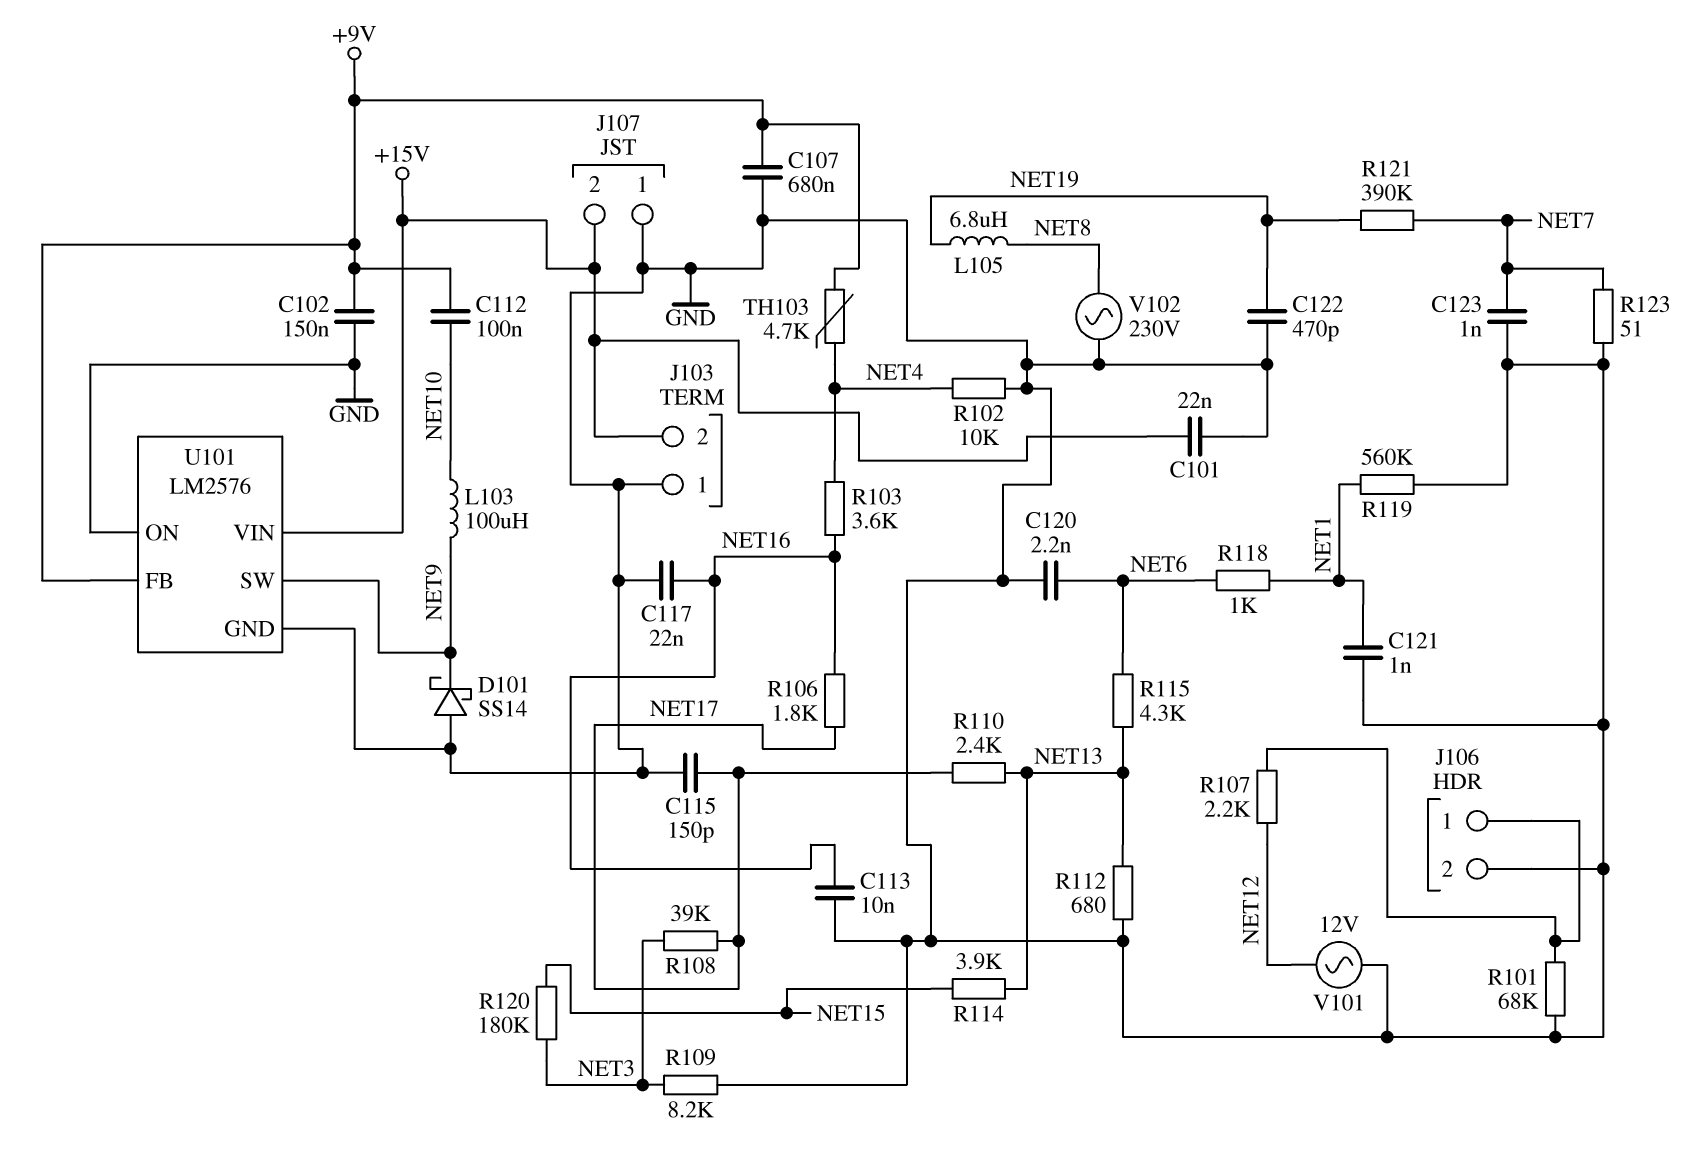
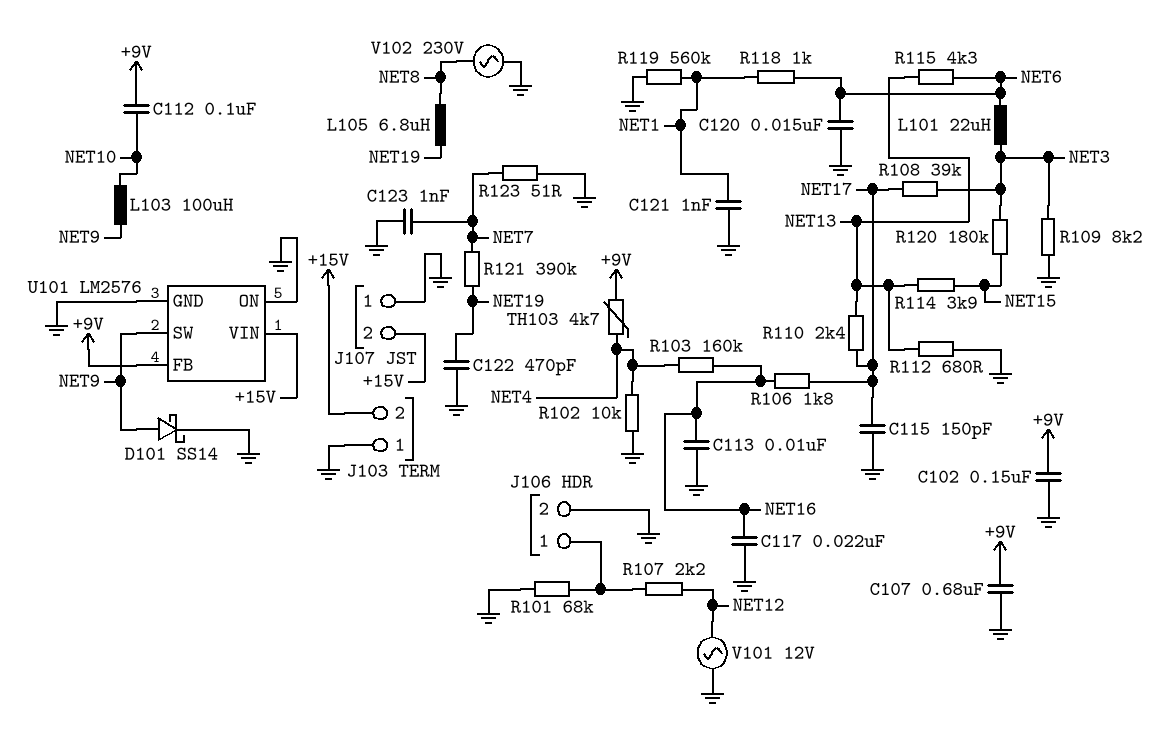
C101: 22nF (+15V, GND) -> none
C120: 2.2nF (GND, NET6) -> 15nF (GND, NET6)
D101: schottky SS14 (A GND, K NET9) -> schottky SS14 (A NET9, K GND)
L101: none -> 22uH (NET3, NET6)
R103: 3.6k (NET4, NET16) -> 160k (NET4, NET16)

